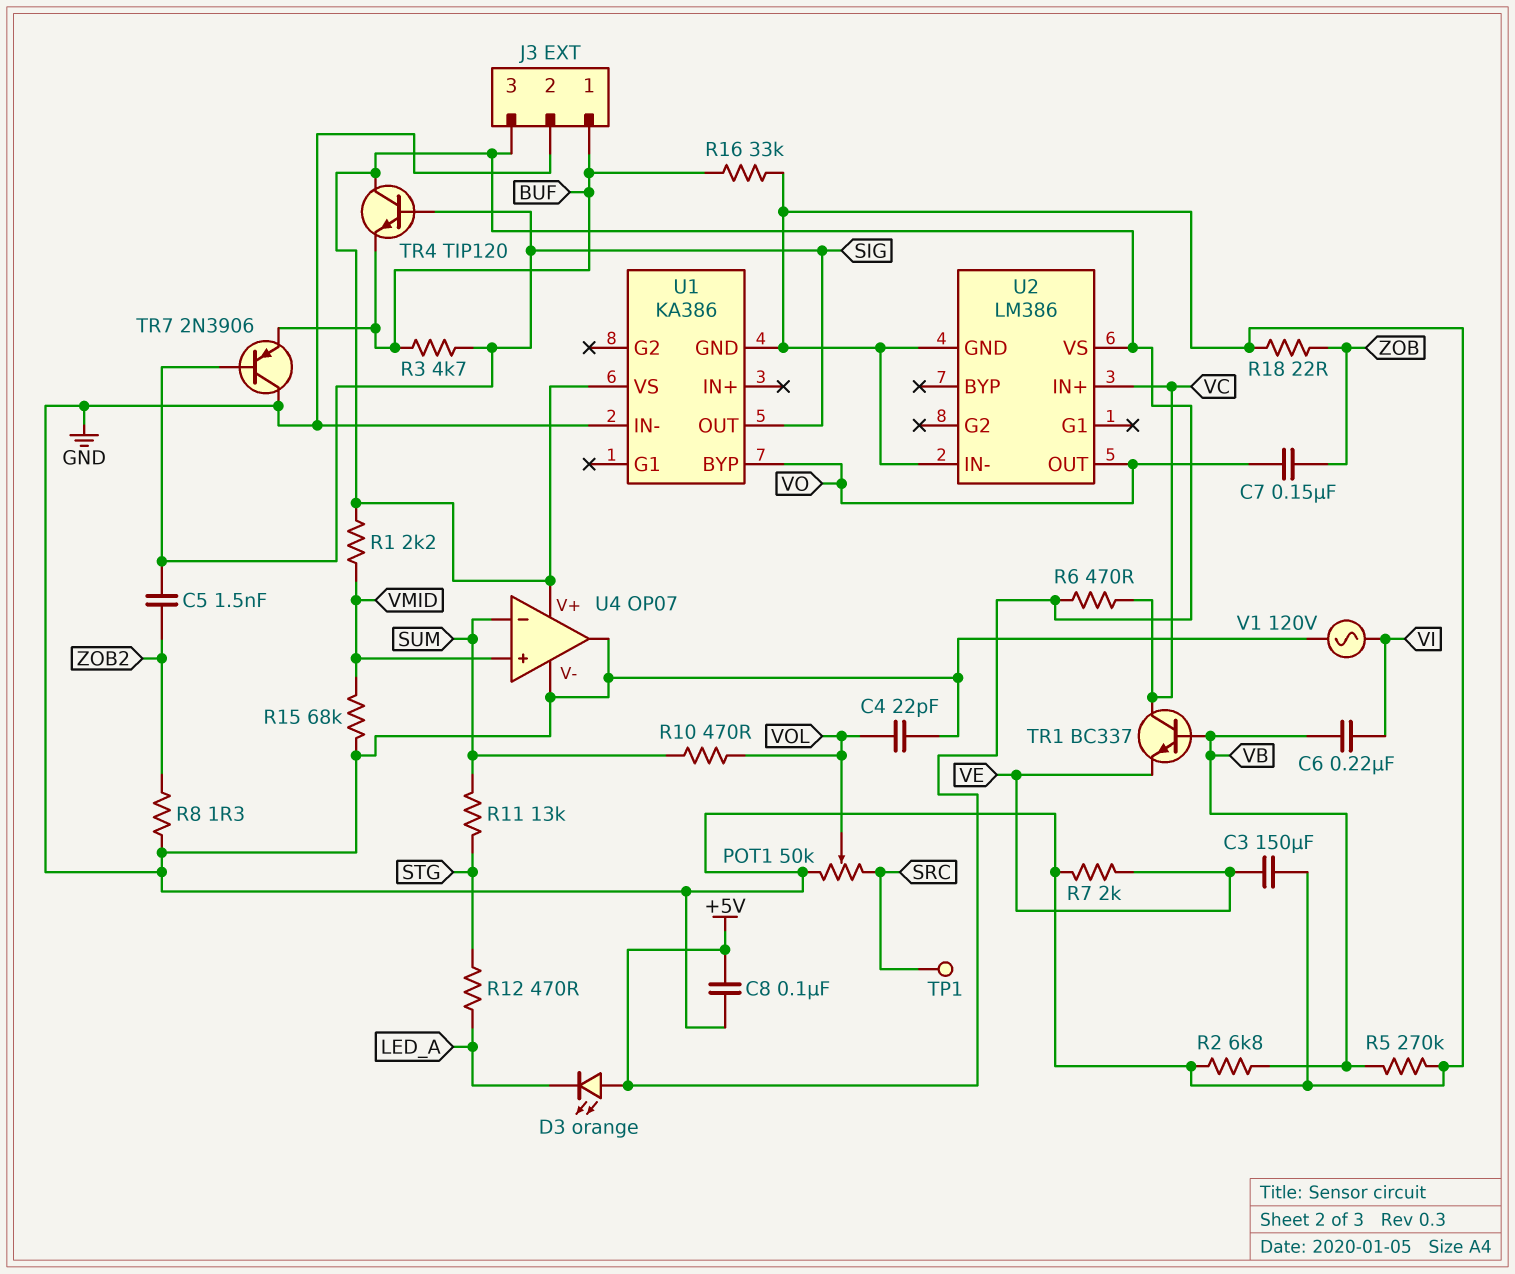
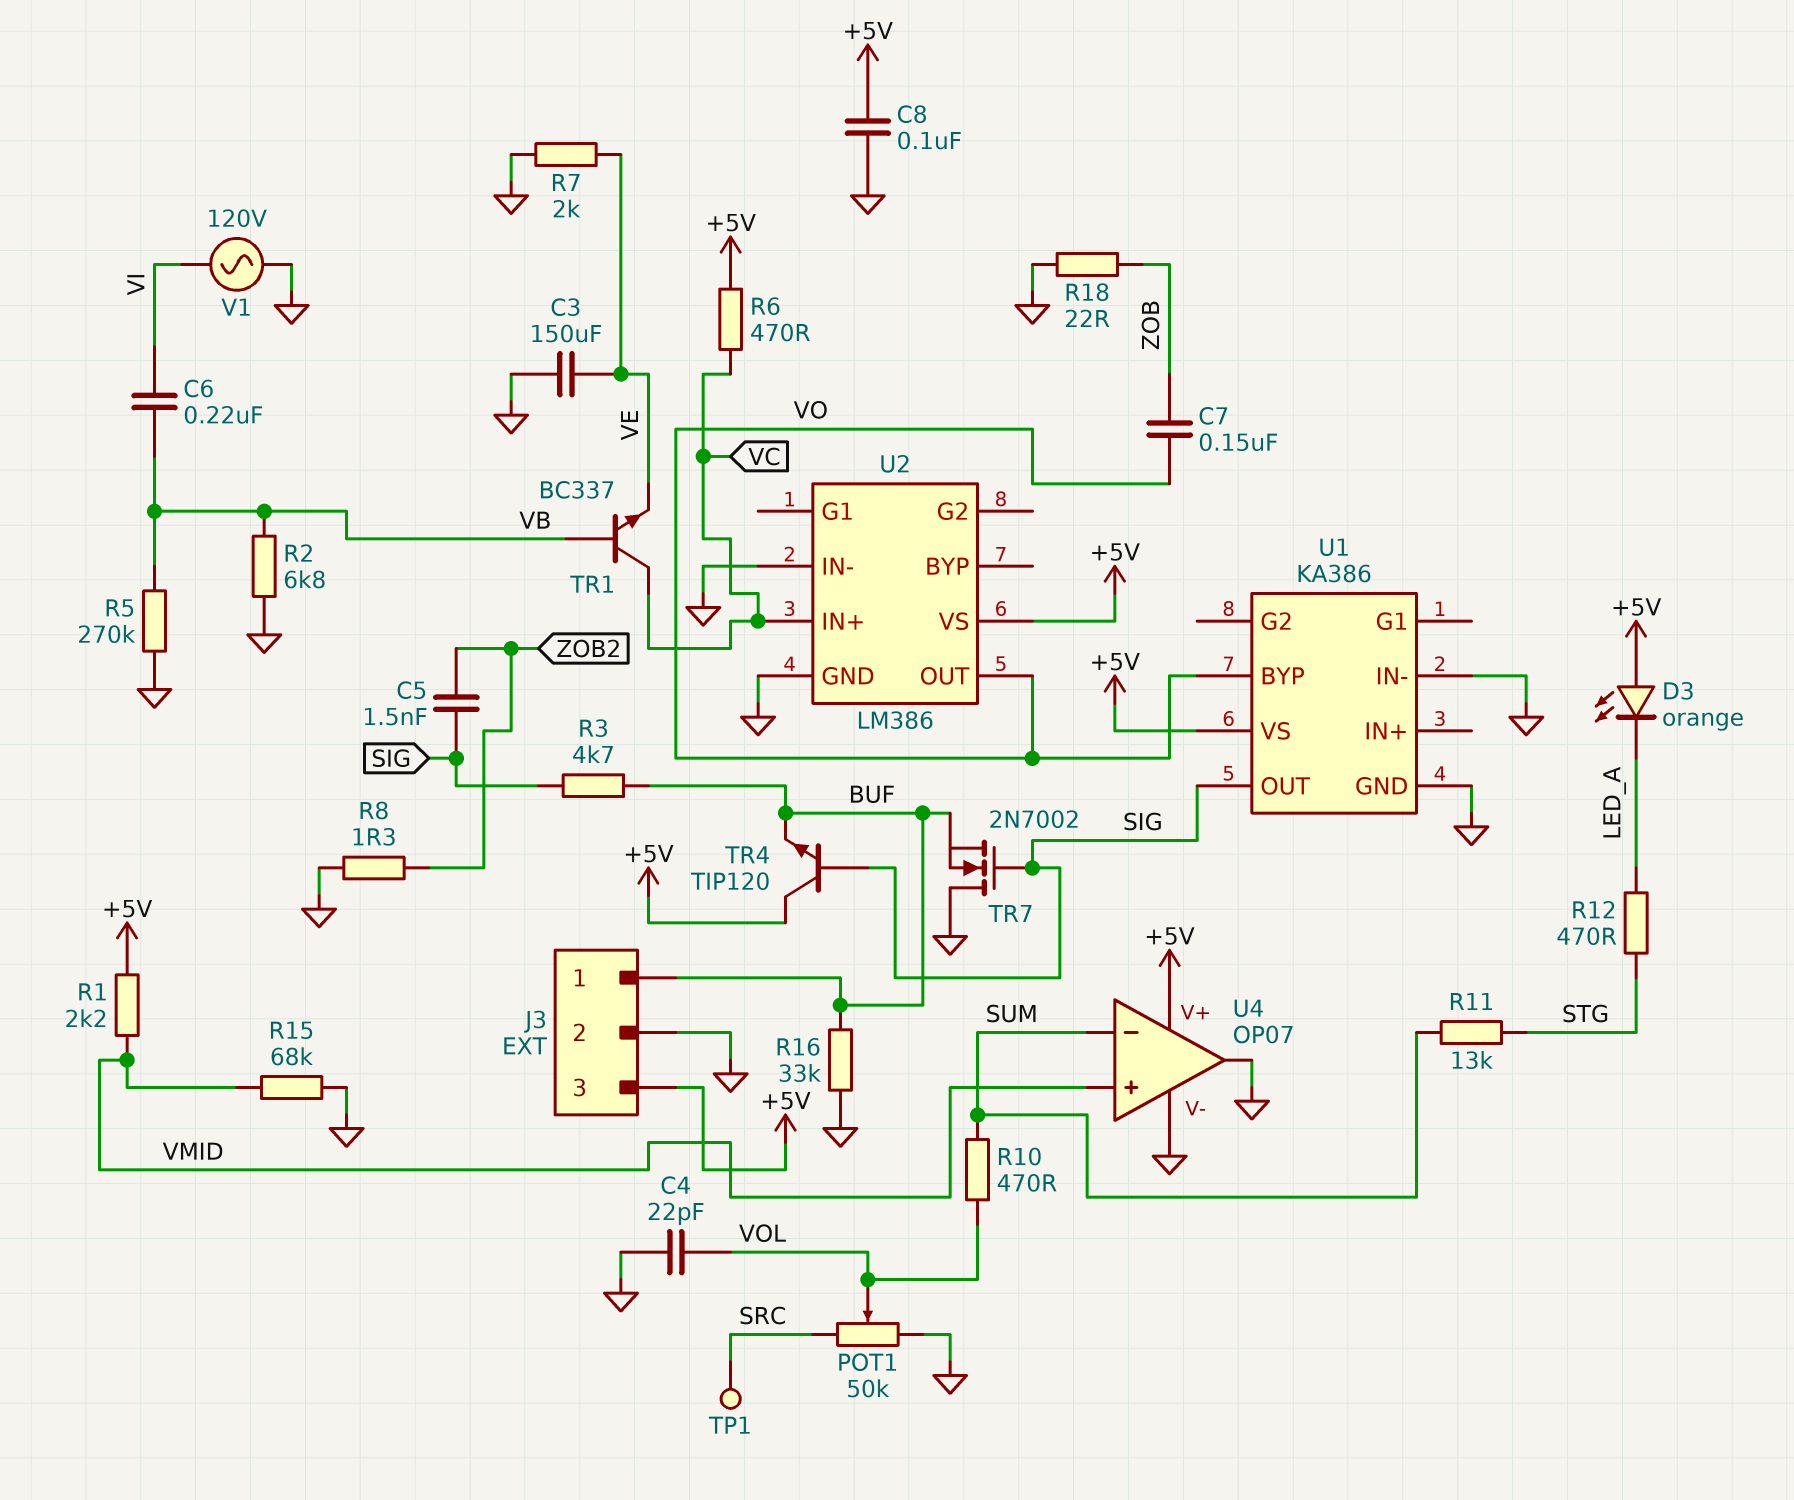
TR7: PNP 2N3906 (B SIG, C GND, E BUF) -> NMOS 2N7002 (G SIG, D GND, S BUF)

